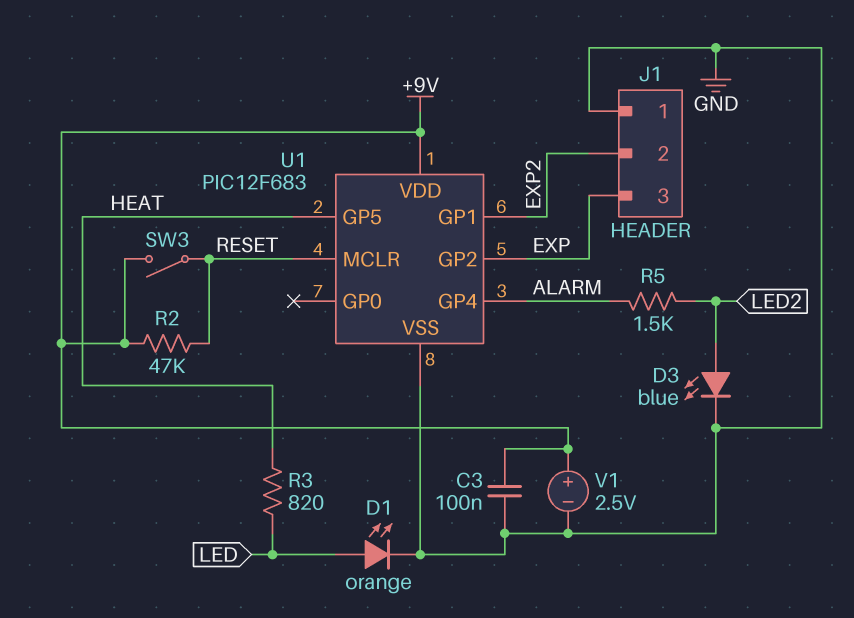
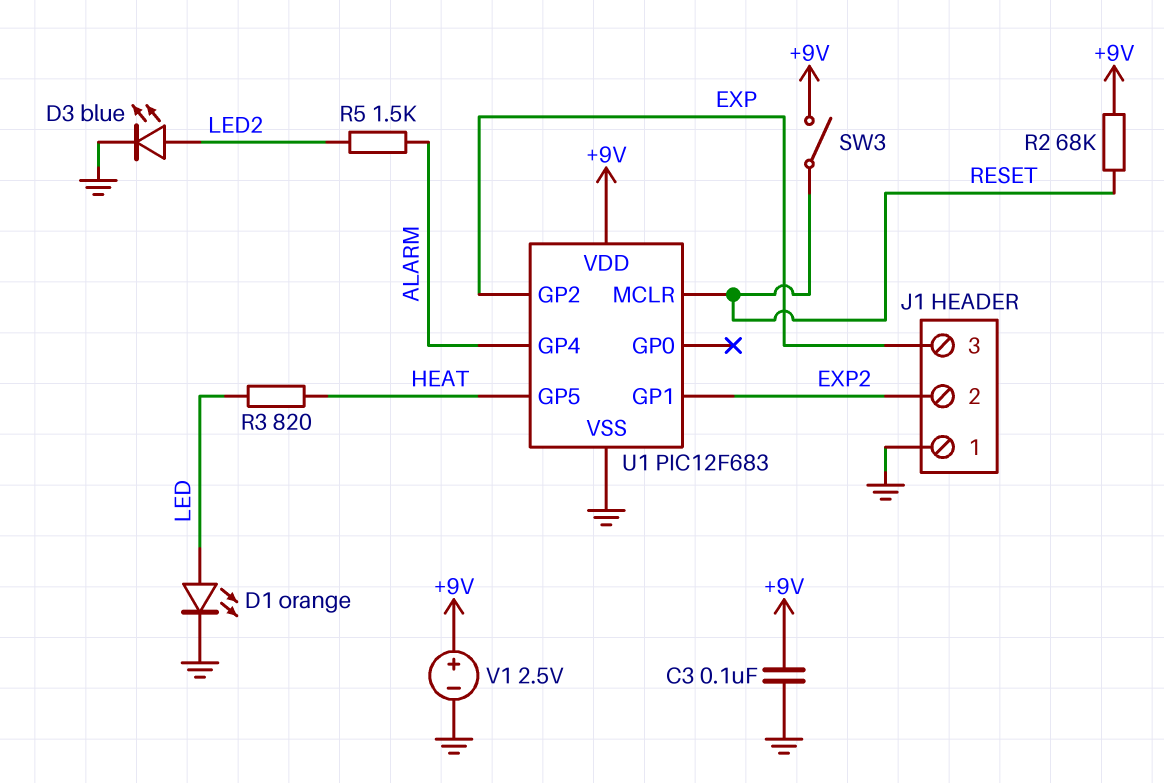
R2: 47k (+9V, RESET) -> 68k (+9V, RESET)

